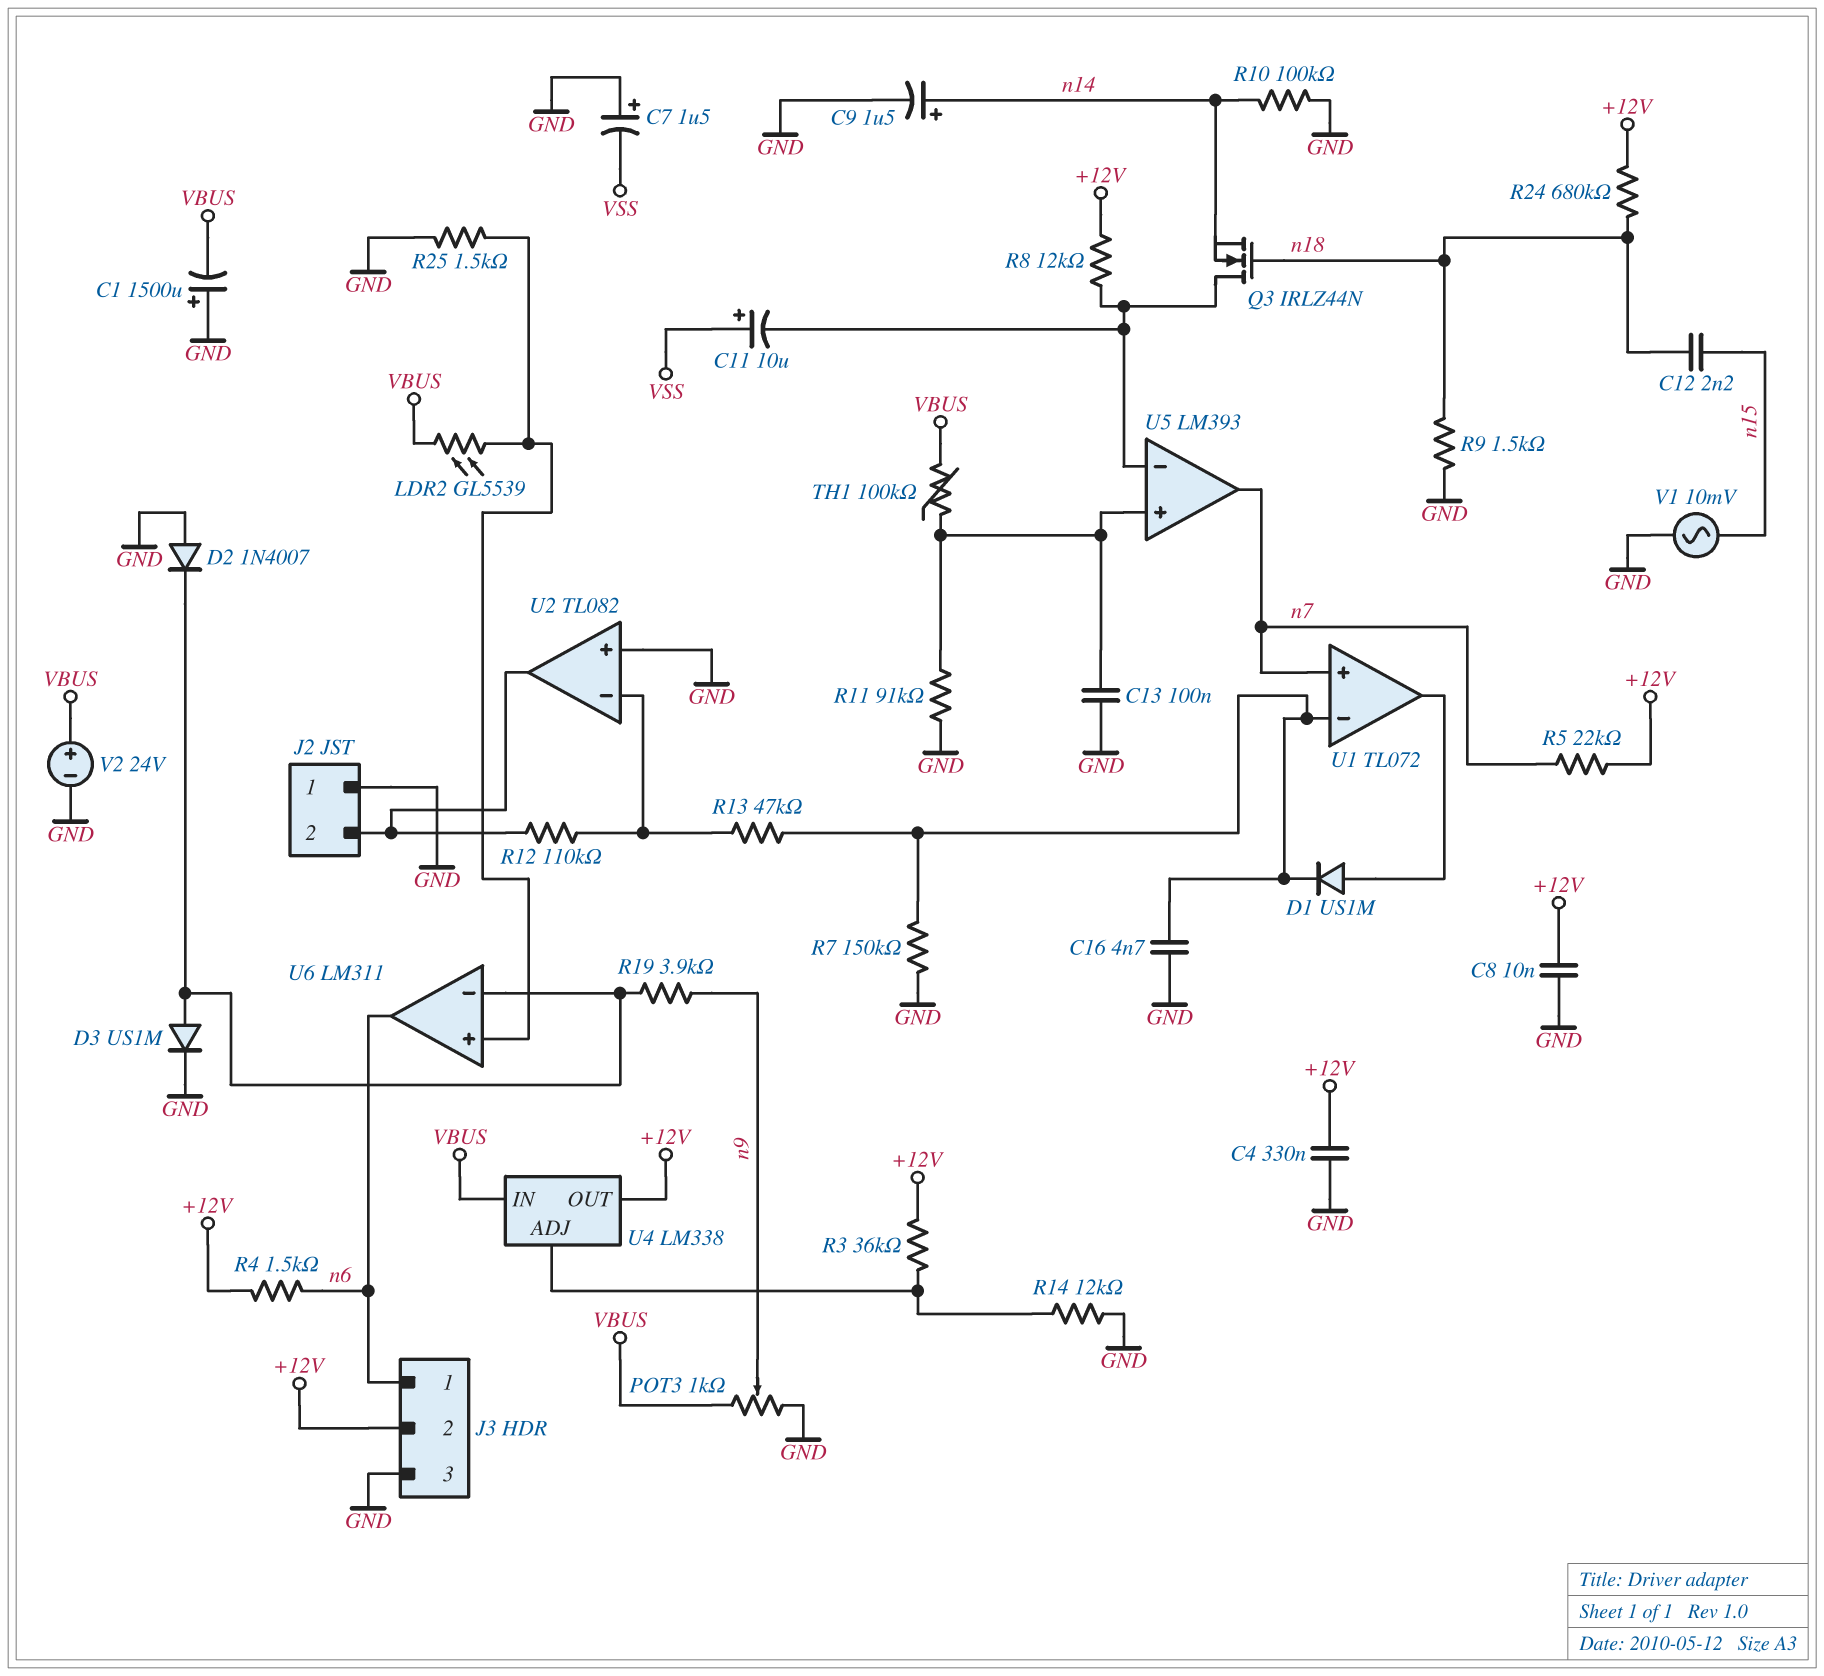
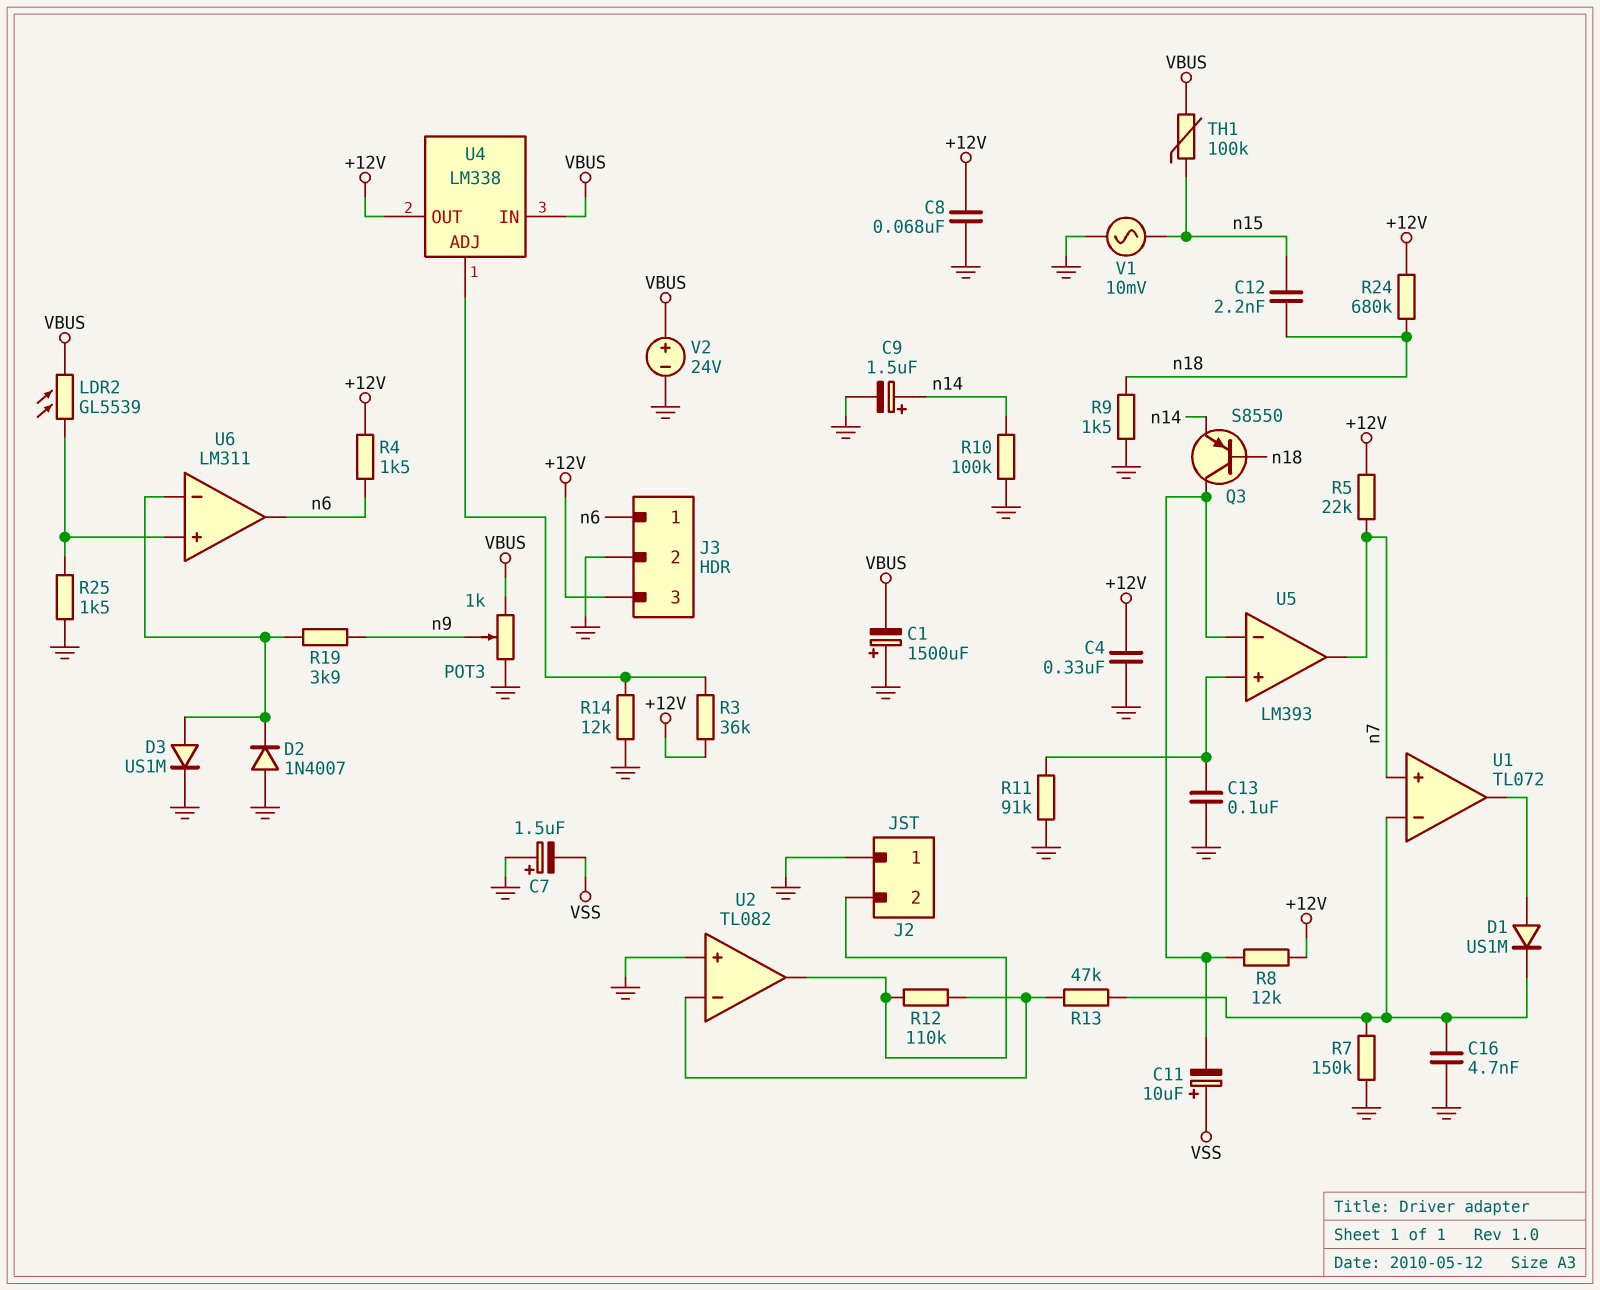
C8: 10nF (+12V, GND) -> 68nF (+12V, GND)
J3 pin 2: +12V -> GND
J3 pin 3: GND -> +12V
Q3: NMOS IRLZ44N (G n18, D U5/in-, S n14) -> PNP S8550 (B n18, C U5/in-, E n14)
TH1: 100k (U5/in+, VBUS) -> 100k (VBUS, n15)

